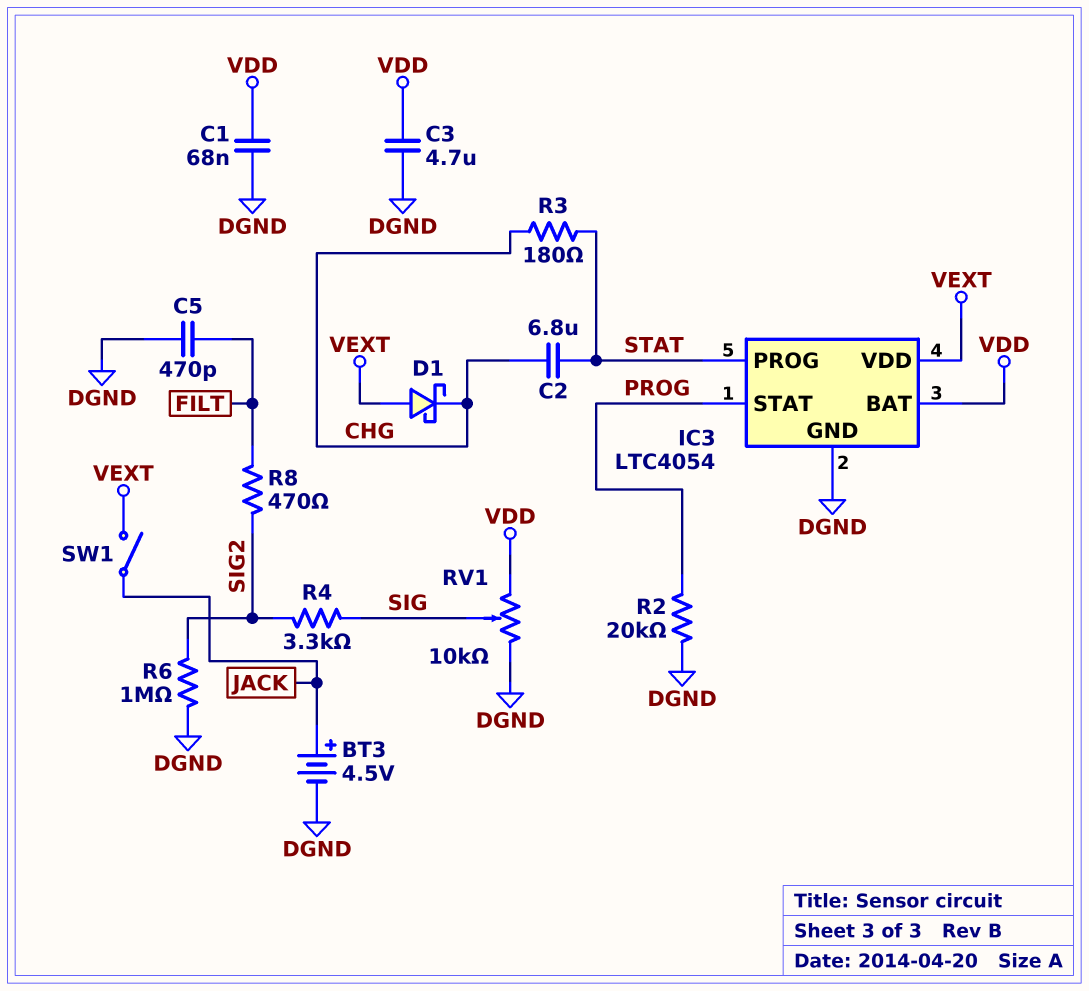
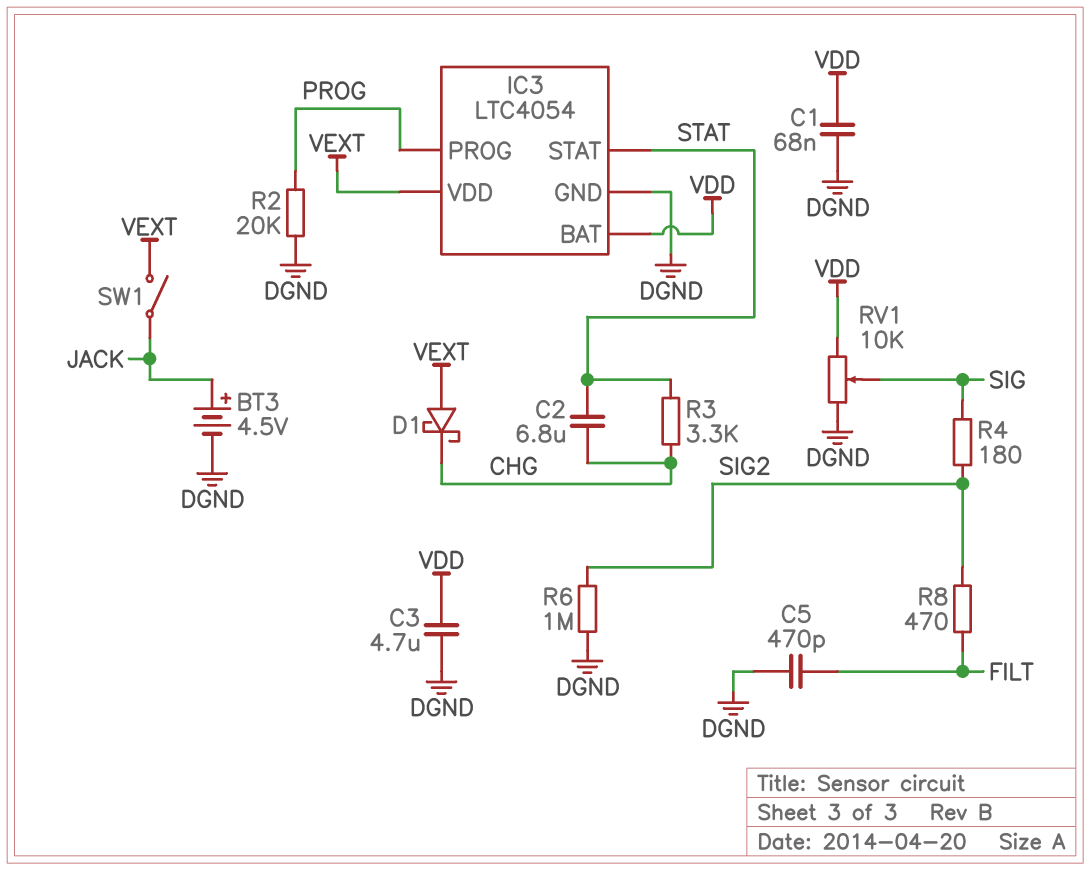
IC3 pin PROG: STAT -> PROG
IC3 pin STAT: PROG -> STAT
R3: 180 (CHG, STAT) -> 3.3k (CHG, STAT)
R4: 3.3k (SIG, SIG2) -> 180 (SIG, SIG2)

